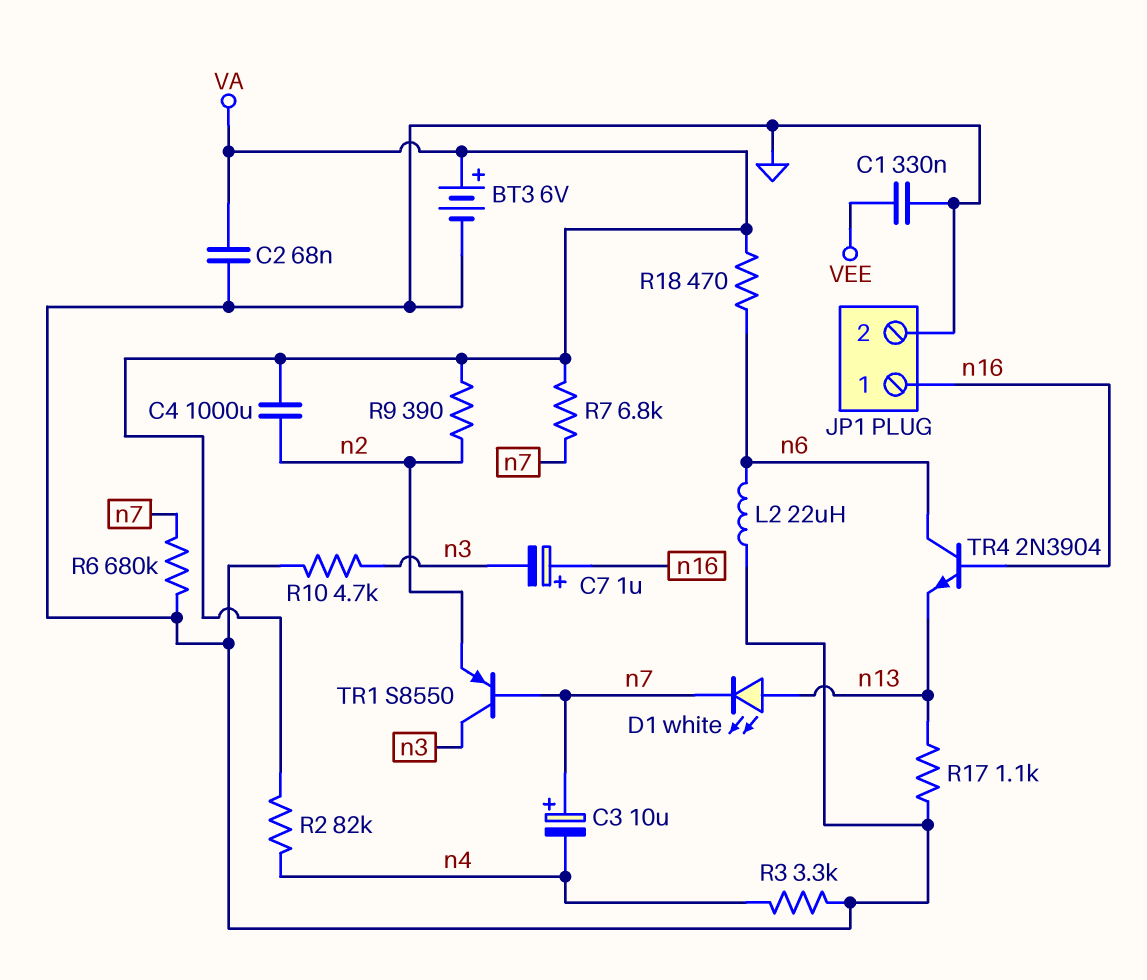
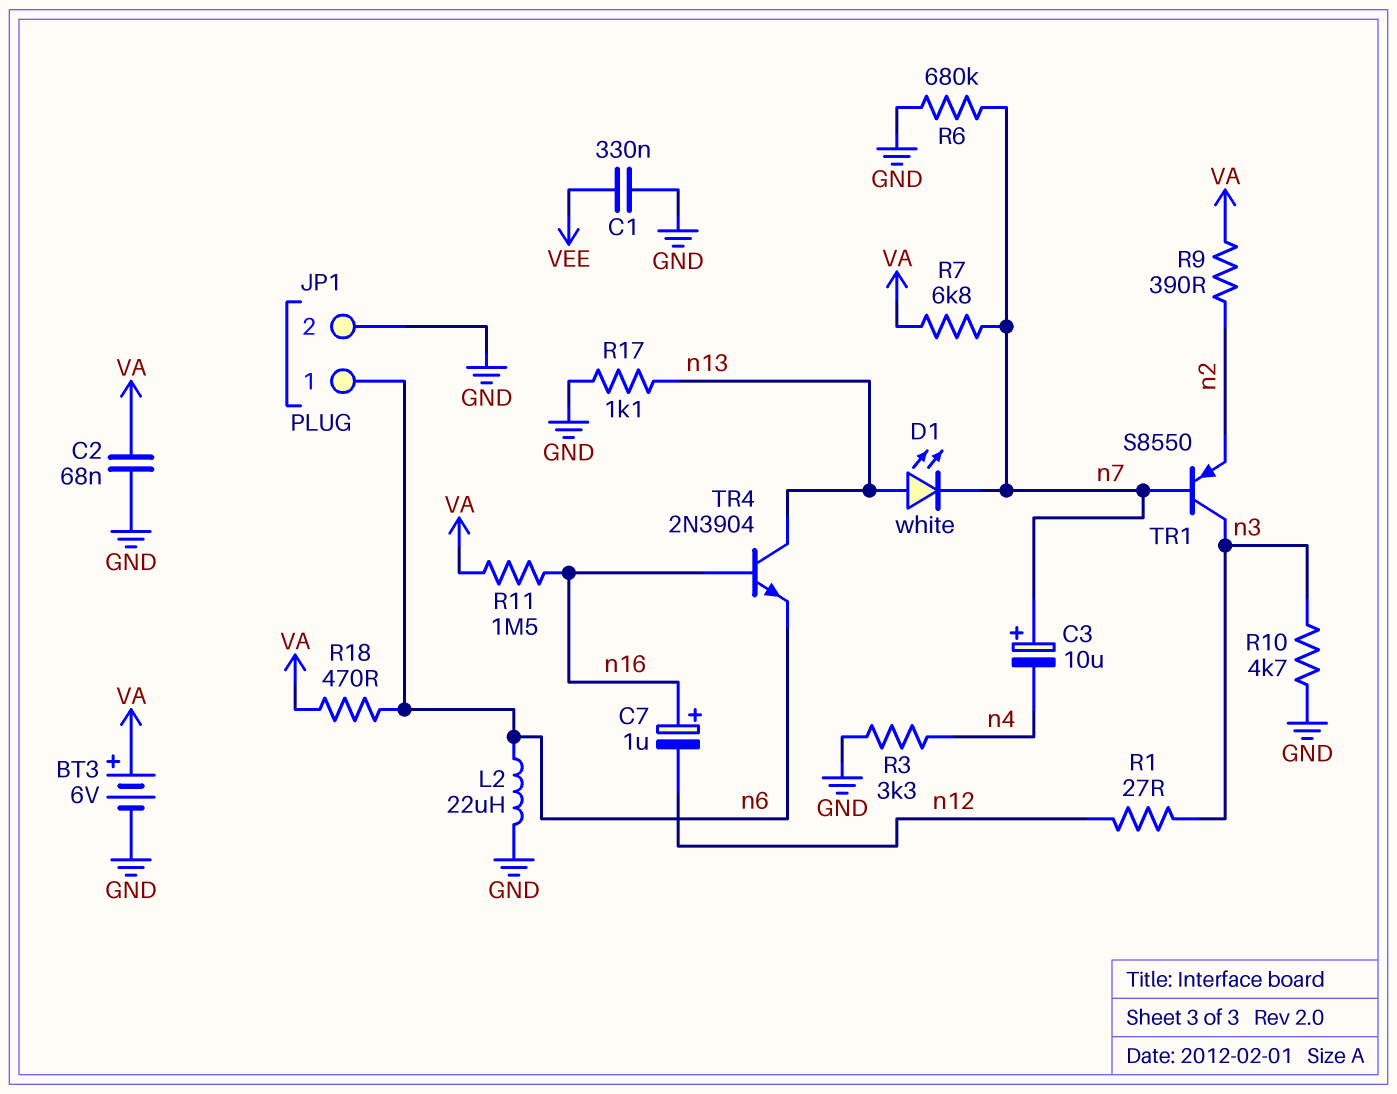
C4: 1000uF (VA, n2) -> none
C7: 1uF (plus n16, minus n3) -> 1uF (plus n16, minus n12)
JP1 pin 1: n16 -> n6
R1: none -> 27 (n3, n12)
R2: 82k (VA, n4) -> none
R11: none -> 1.5M (VA, n16)
TR4: NPN 2N3904 (B n16, C n6, E n13) -> NPN 2N3904 (B n16, C n13, E n6)

